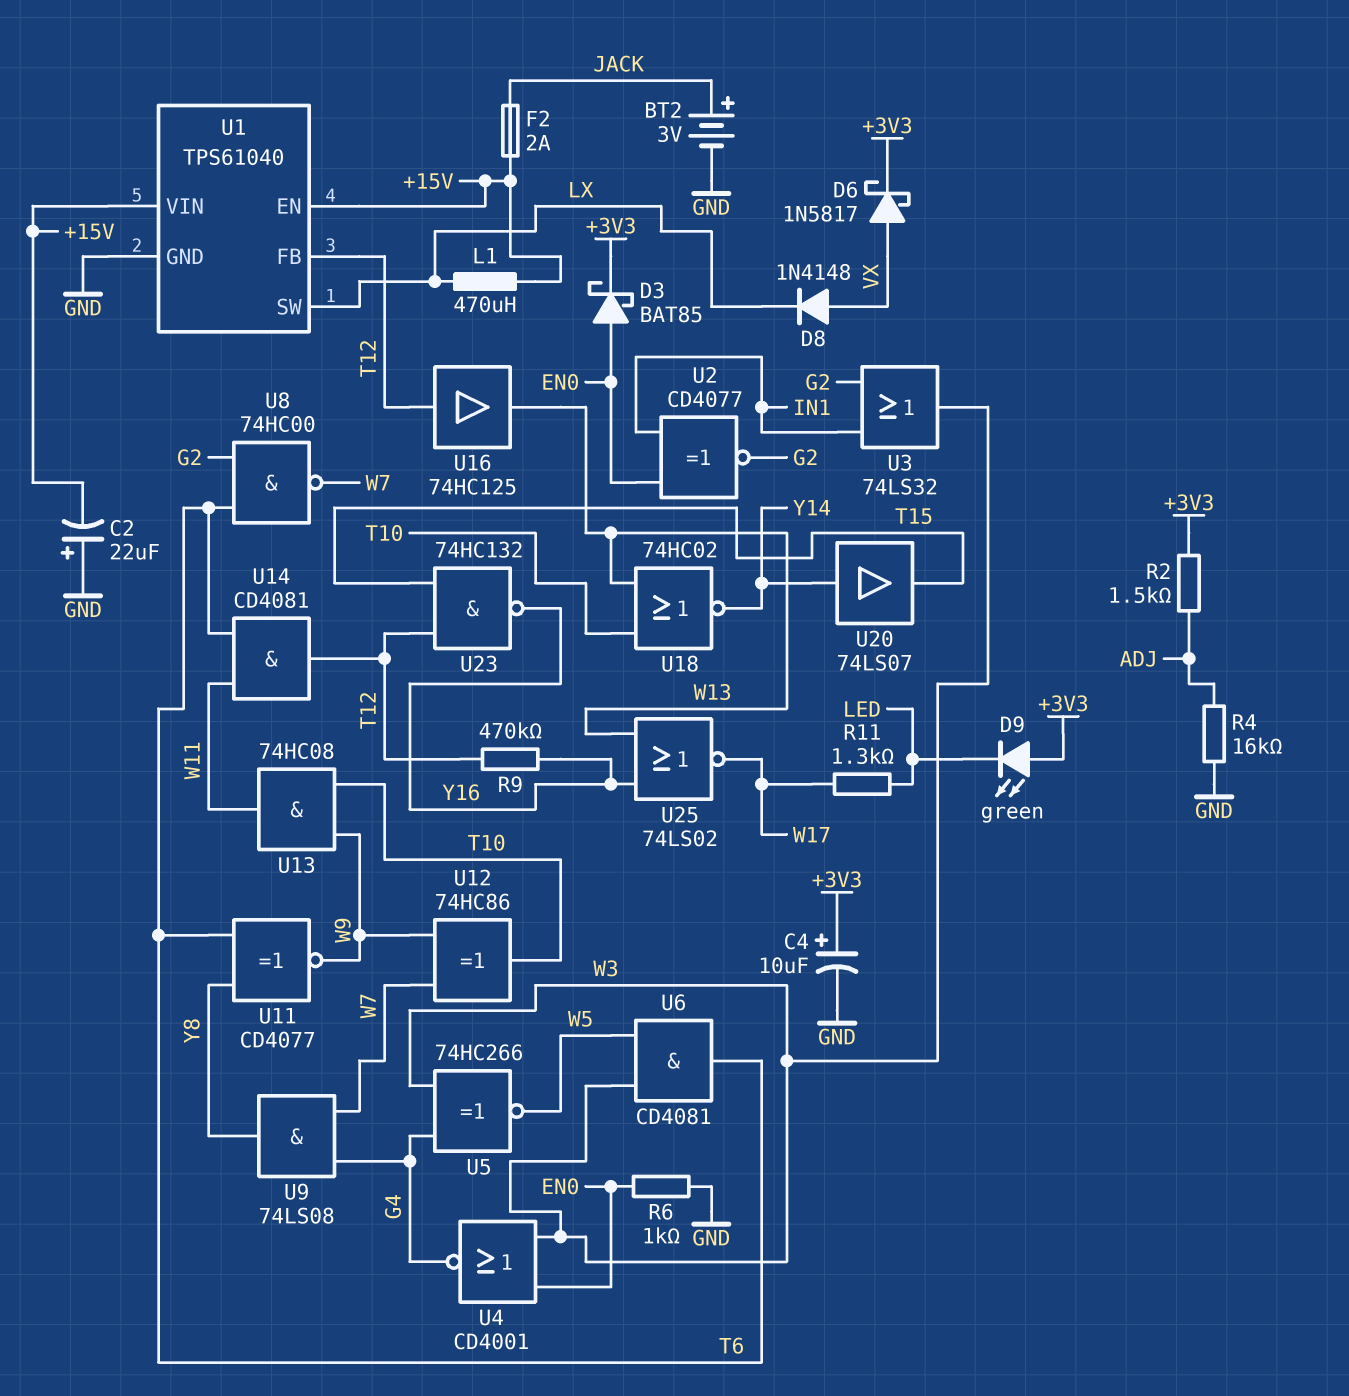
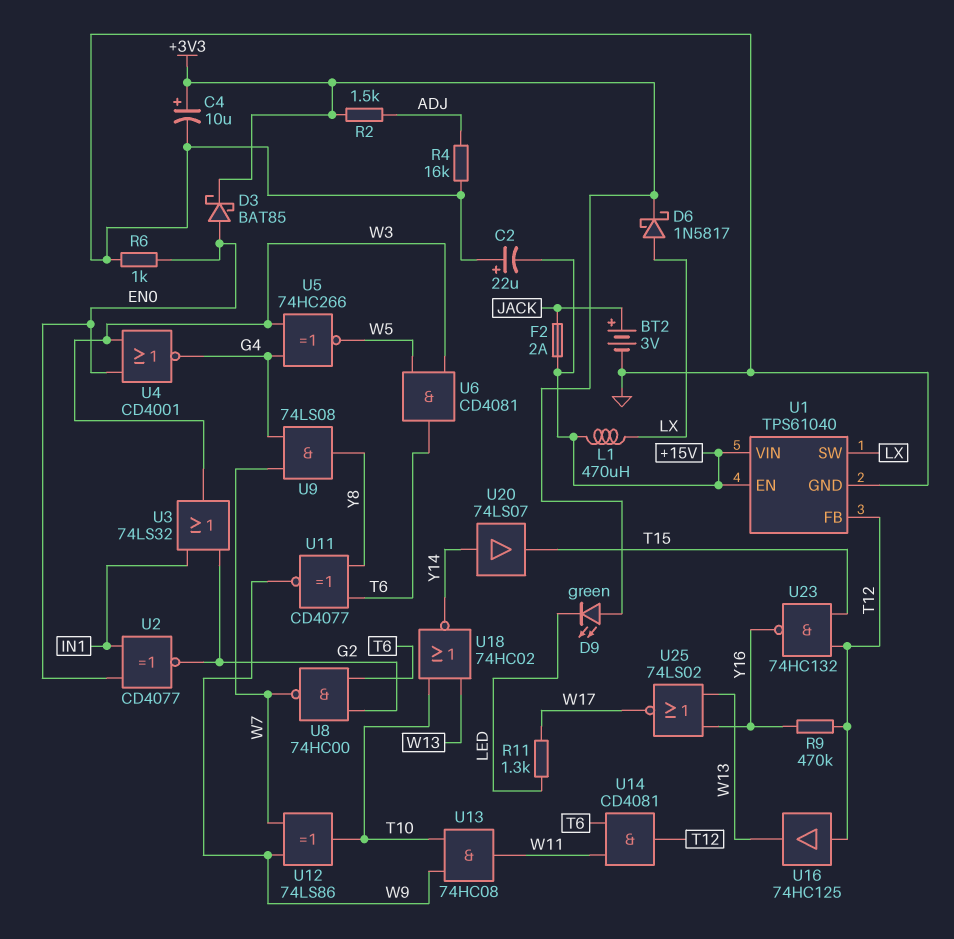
D6: schottky 1N5817 (A VX, K +3V3) -> schottky 1N5817 (A LX, K +3V3)
D8: diode 1N4148 (A VX, K LX) -> none
U12: XOR 74HC86 (in W7, in W9, out T10) -> XOR 74LS86 (in W7, in W9, out T10)

